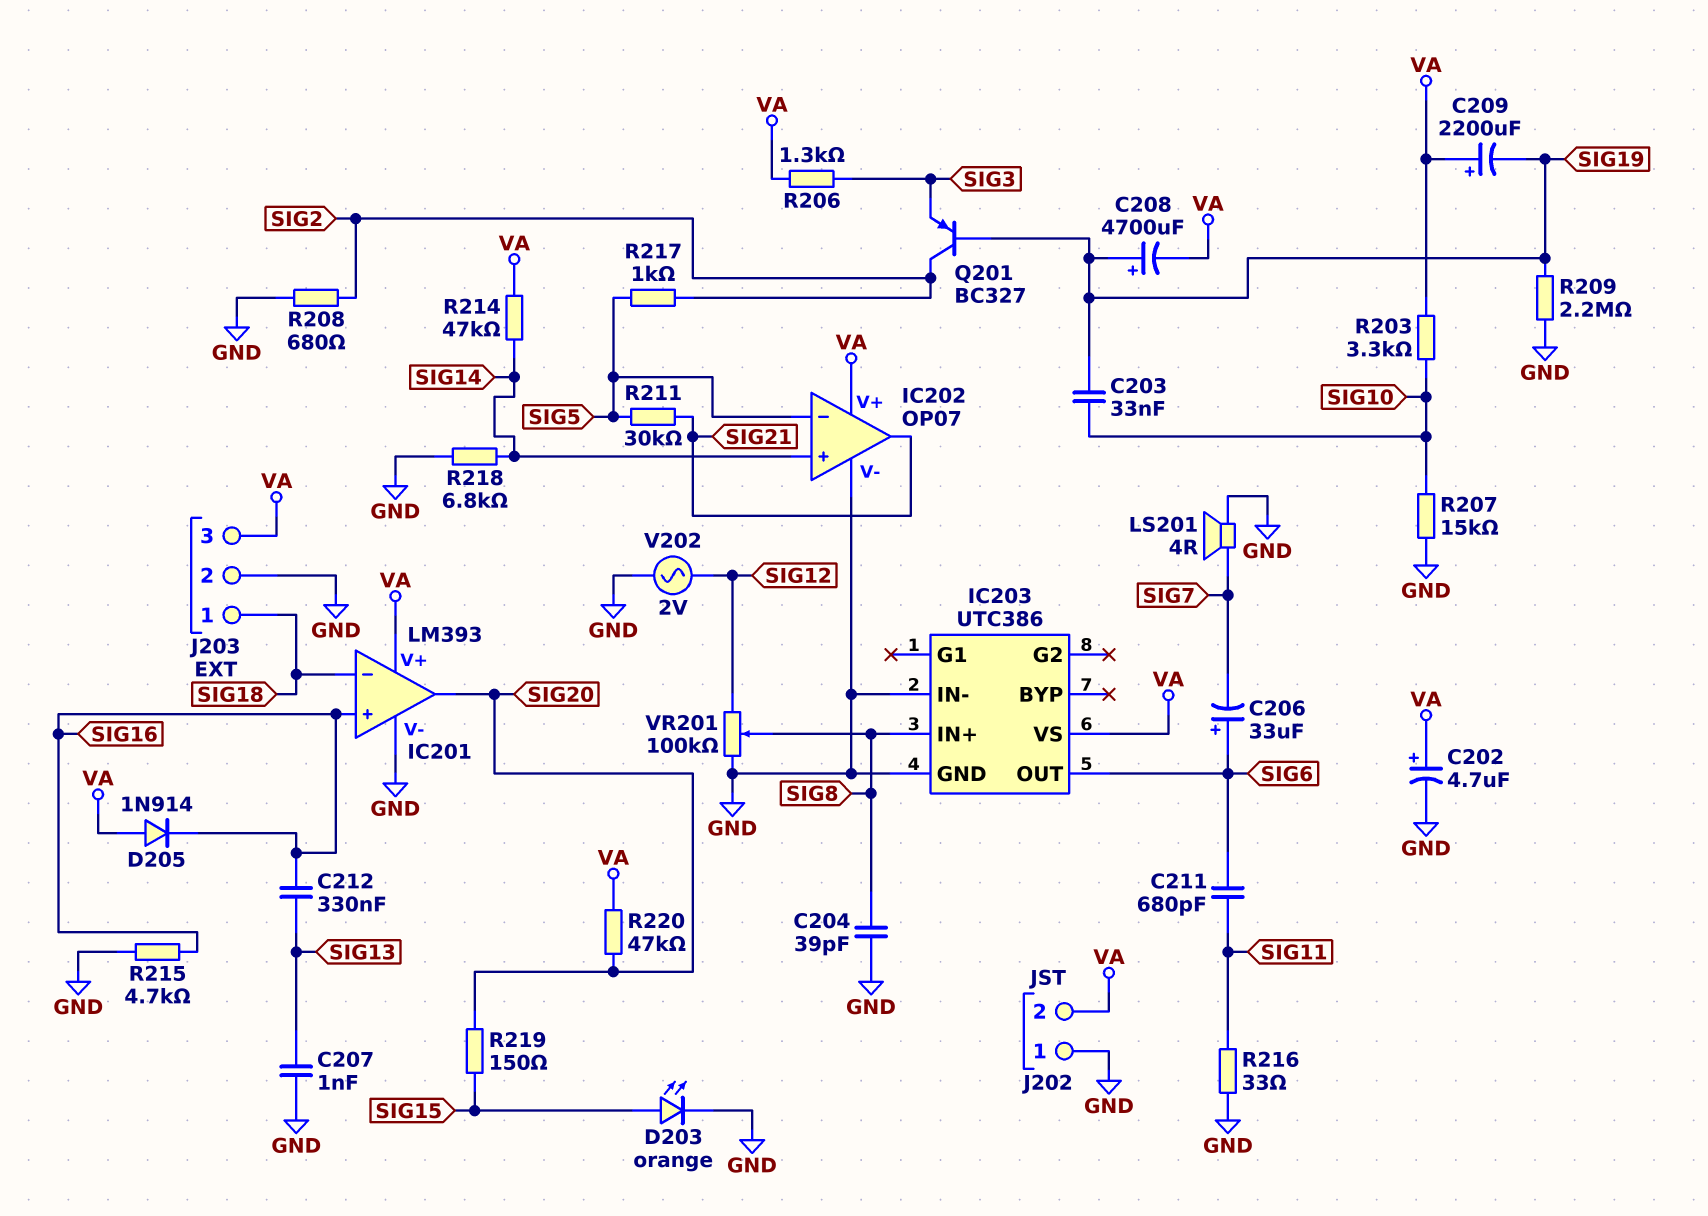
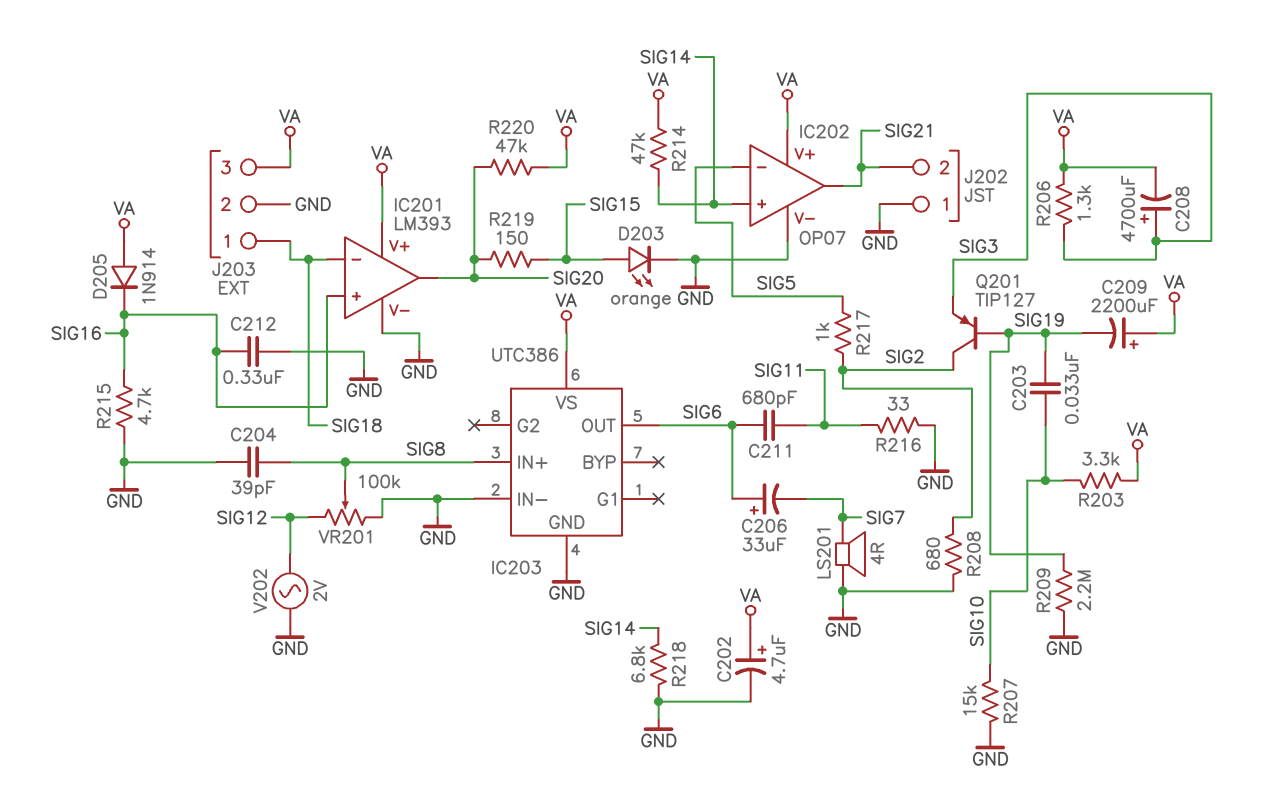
C207: 1nF (GND, SIG13) -> none
C208: 4700uF (plus SIG19, minus VA) -> 4700uF (plus SIG3, minus VA)
C212: 330nF (SIG13, SIG16) -> 330nF (GND, SIG16)
J202 pin 2: VA -> SIG21
Q201: PNP BC327 (B SIG19, C SIG2, E SIG3) -> PNP TIP127 (B SIG19, C SIG2, E SIG3)
R211: 30k (SIG5, SIG21) -> none

